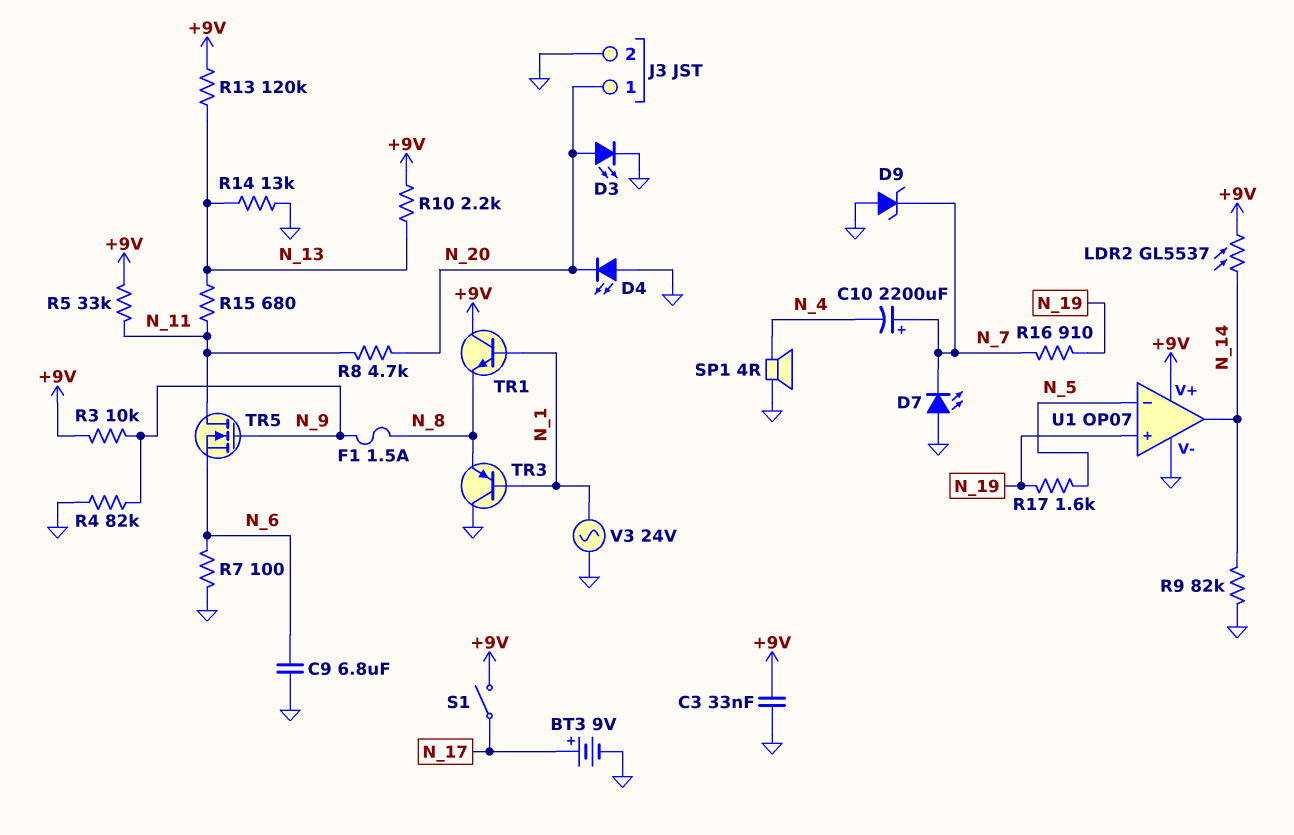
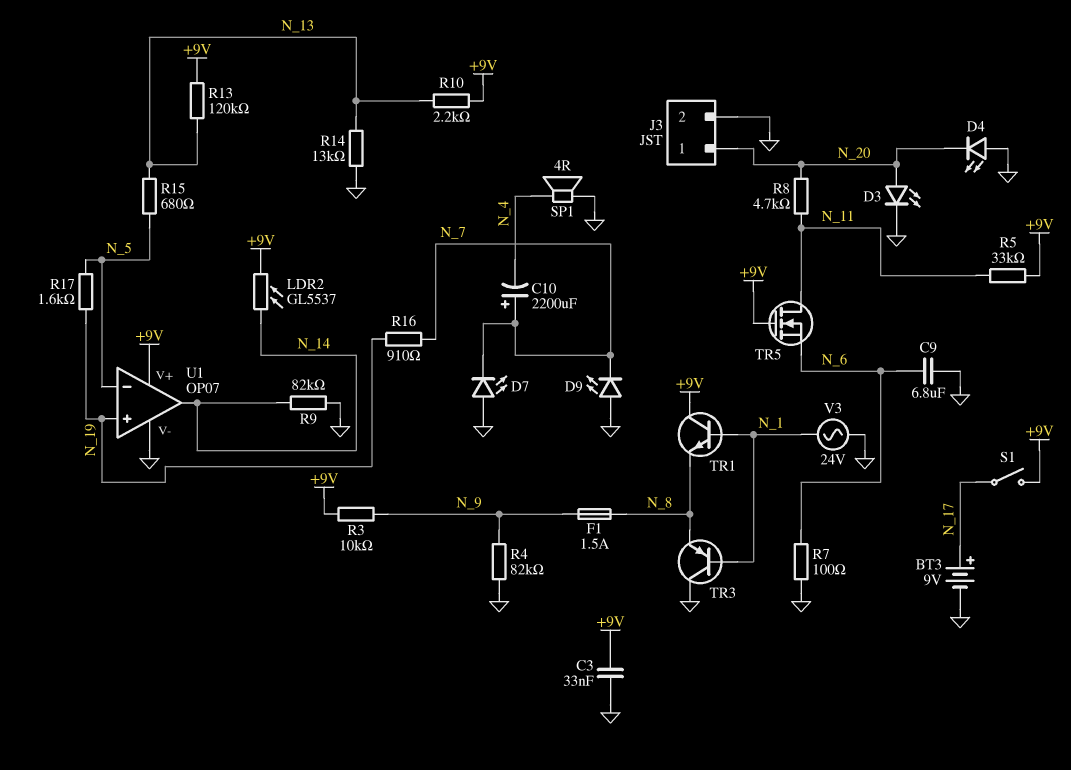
D9: zener (A GND, K N_7) -> LED (A GND, K N_7)
R15: 680 (N_11, N_13) -> 680 (N_5, N_13)
TR5: NMOS (G N_9, D N_11, S N_6) -> NMOS (G +9V, D N_11, S N_6)

